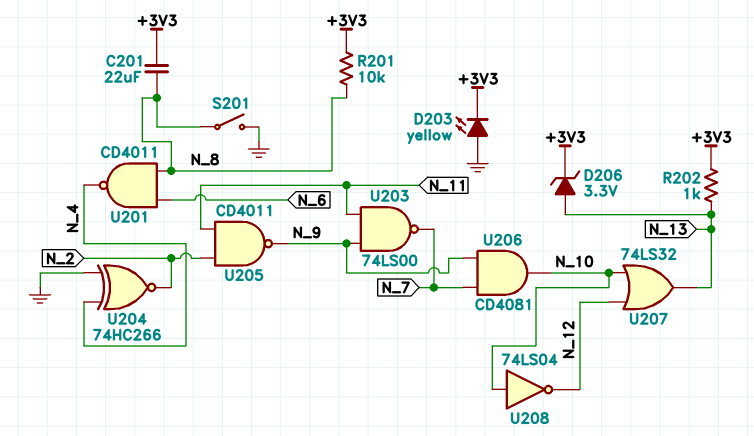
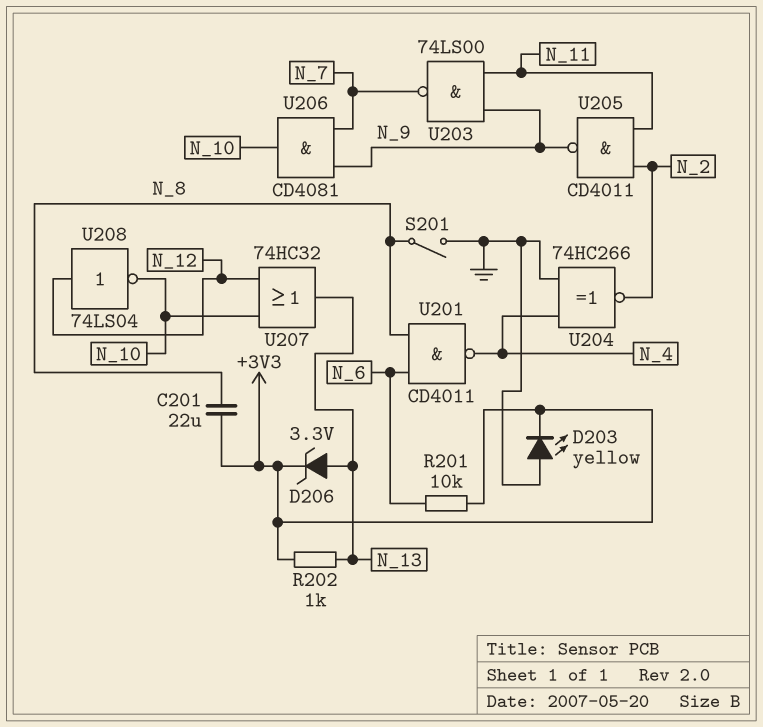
R201: 10k (+3V3, N_8) -> 10k (+3V3, N_6)
U207: OR 74LS32 (in N_10, in N_12, out N_13) -> OR 74HC32 (in N_10, in N_12, out N_13)
U208: NOT 74LS04 (in N_10, out N_12) -> NOT 74LS04 (in N_12, out N_10)

